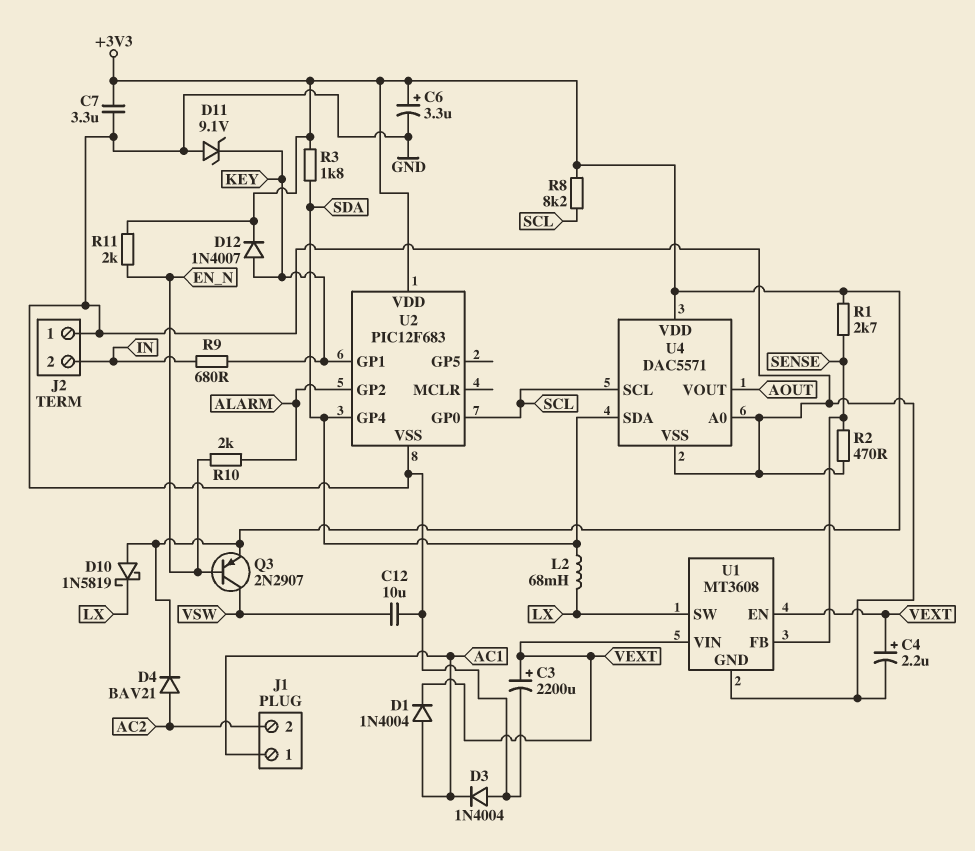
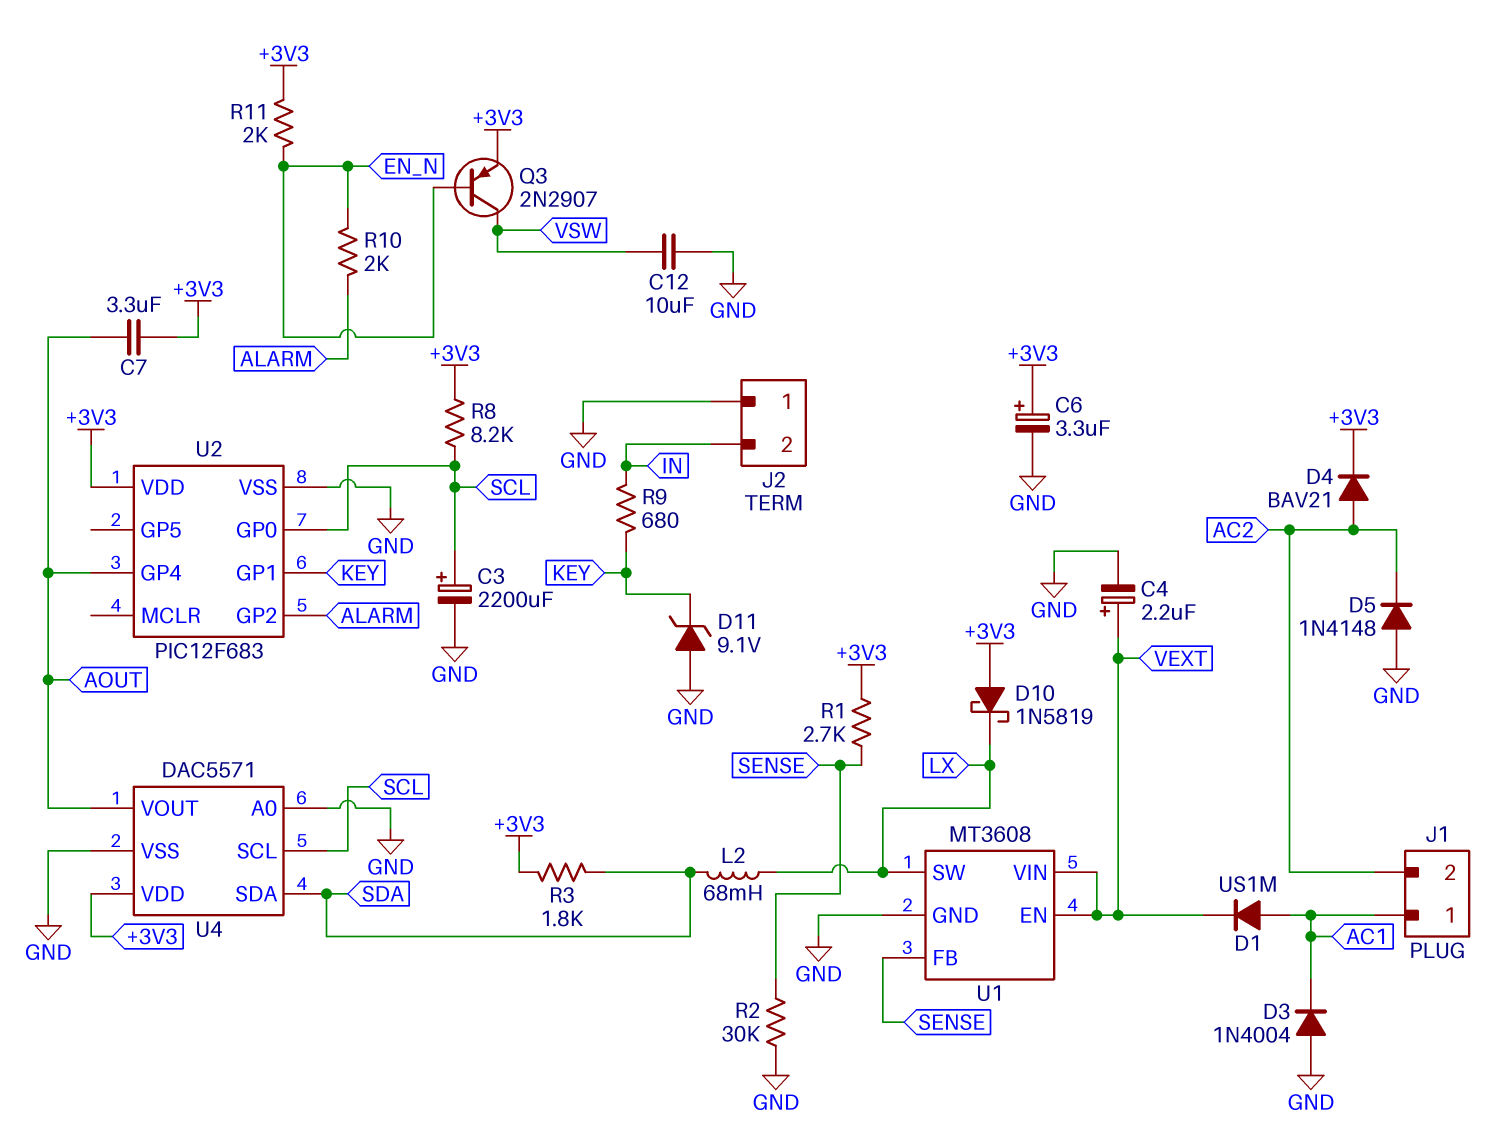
C3: 2200uF (plus VEXT, minus GND) -> 2200uF (plus SCL, minus GND)
C7: 3.3uF (+3V3, GND) -> 3.3uF (+3V3, AOUT)
D1: diode 1N4004 (A AC1, K VEXT) -> diode US1M (A AC1, K VEXT)
D5: none -> diode 1N4148 (A GND, K AC2)
D12: diode 1N4007 (A KEY, K +3V3) -> none
R2: 470 (GND, SENSE) -> 30k (GND, SENSE)
U2 pin GP4: SDA -> AOUT

